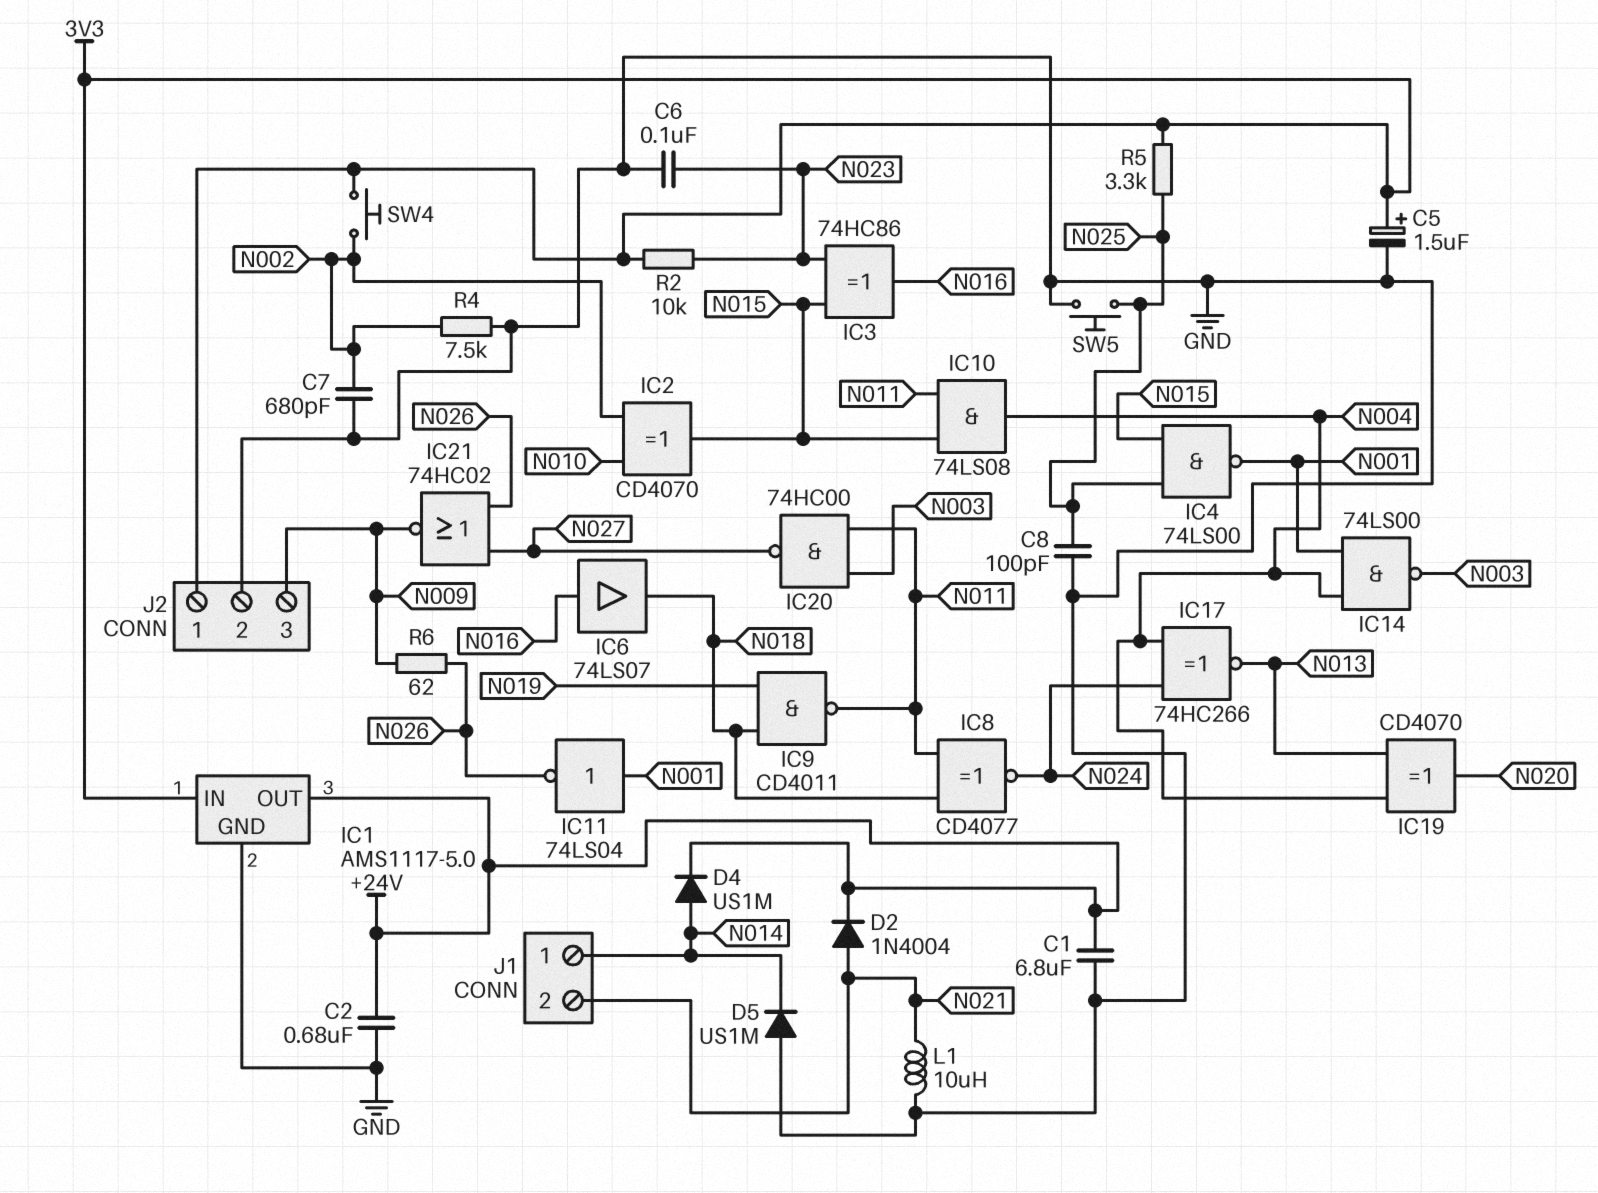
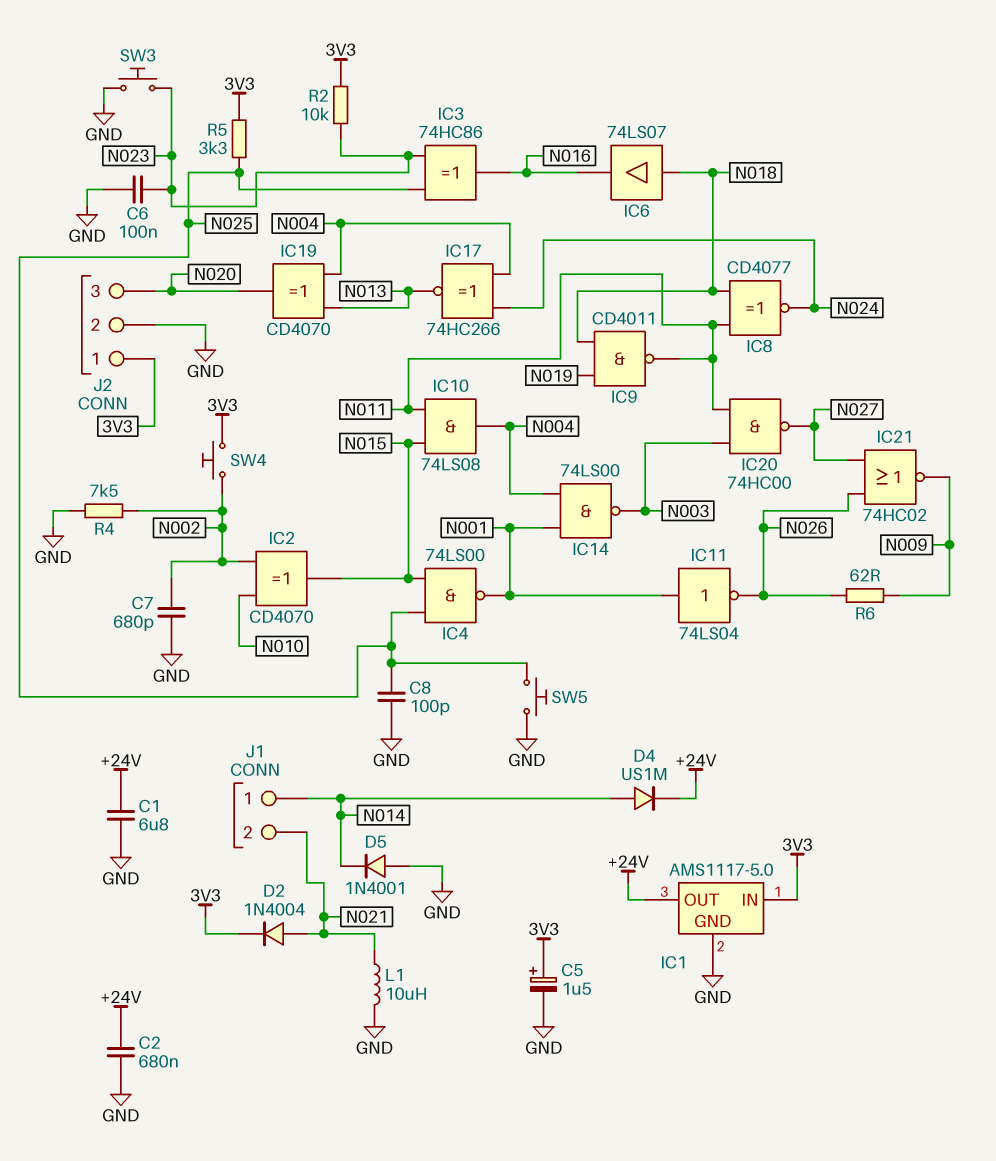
D2: diode 1N4004 (A N021, K +24V) -> diode 1N4004 (A N021, K 3V3)
D5: diode US1M (A GND, K N014) -> diode 1N4001 (A GND, K N014)
IC3: XOR 74HC86 (in N015, in N023, out N016) -> XOR 74HC86 (in N023, in N025, out N016)
IC6: buffer 74LS07 (in N016, out N018) -> buffer 74LS07 (in N018, out N016)
J2 pin 3: N009 -> N020
SW3: none -> button (GND, N023)

